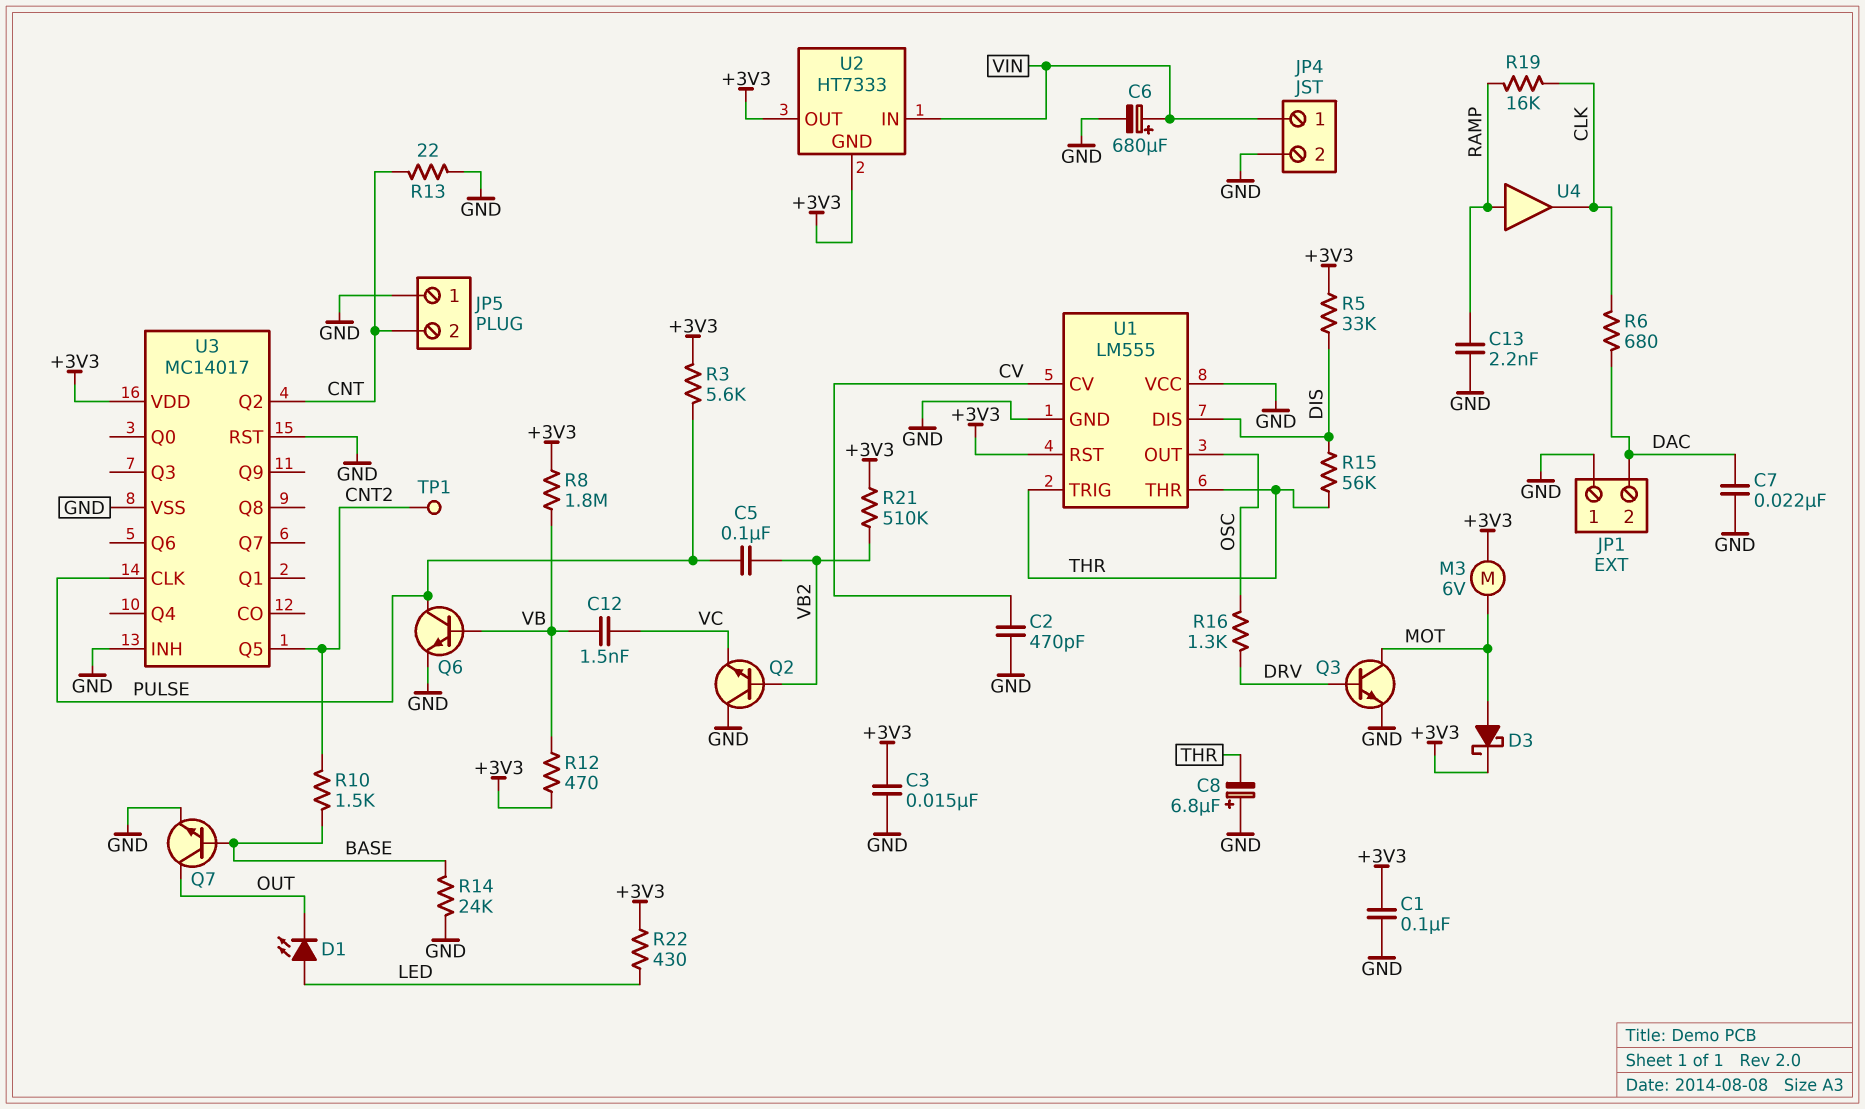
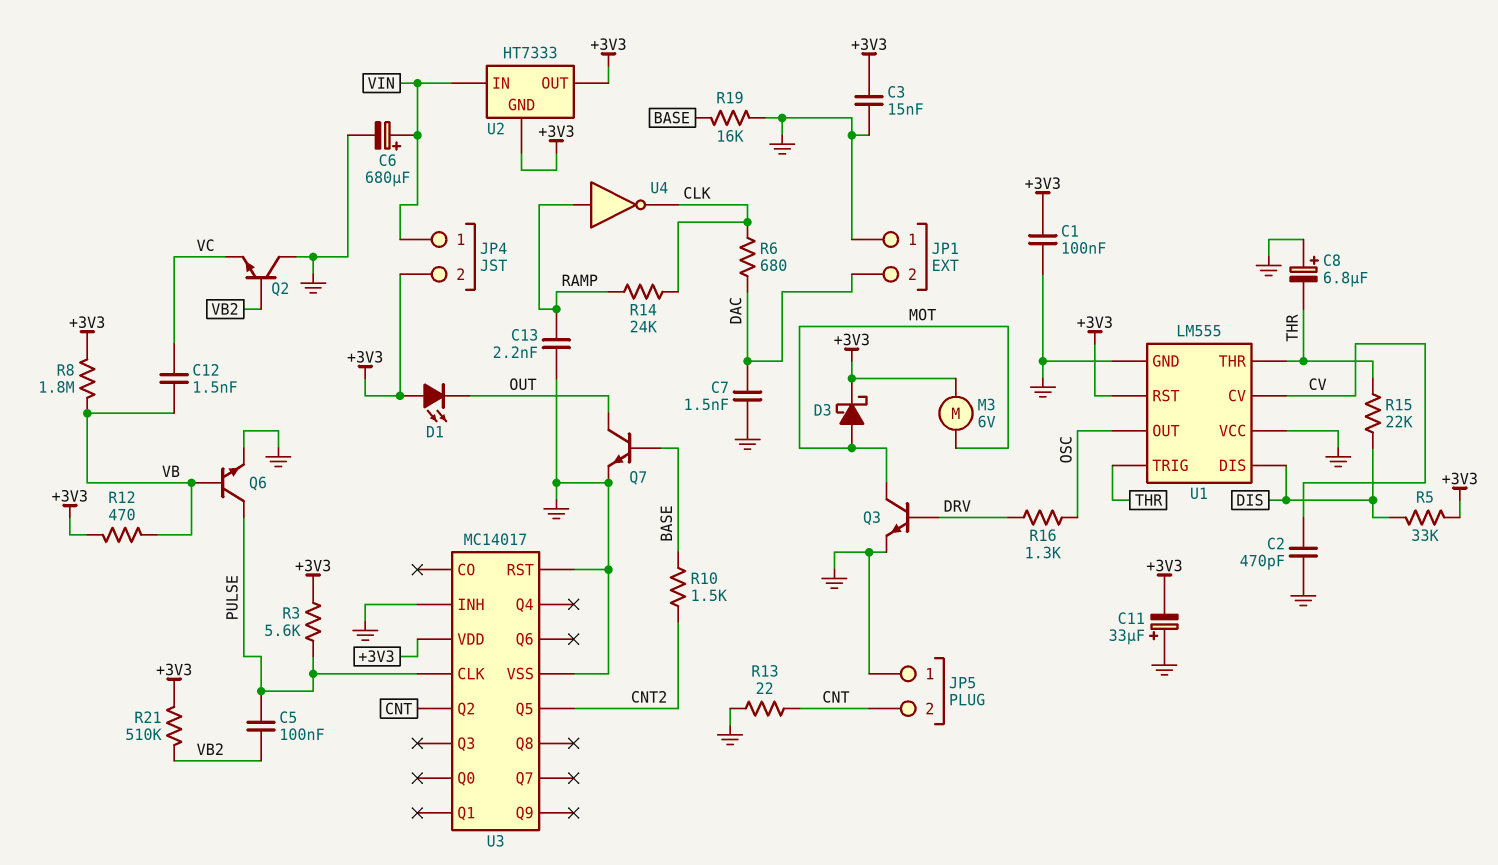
C7: 22nF (DAC, GND) -> 1.5nF (DAC, GND)
C11: none -> 33uF (plus GND, minus +3V3)
D1: LED (A LED, K OUT) -> LED (A +3V3, K OUT)
JP4 pin 2: GND -> +3V3
R14: 24k (BASE, GND) -> 24k (CLK, RAMP)
R15: 56k (DIS, THR) -> 22k (DIS, THR)
R19: 16k (CLK, RAMP) -> 16k (BASE, GND)
R22: 430 (+3V3, LED) -> none
TP1: test point (CNT2) -> none
U4: buffer (in RAMP, out CLK) -> NOT (in RAMP, out CLK)

